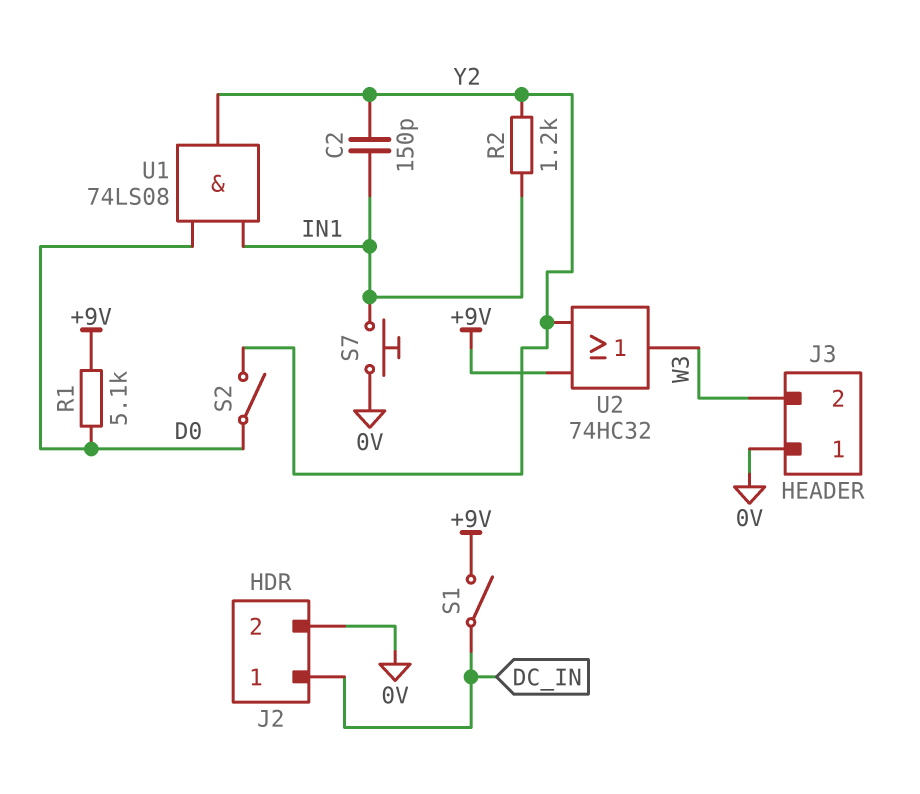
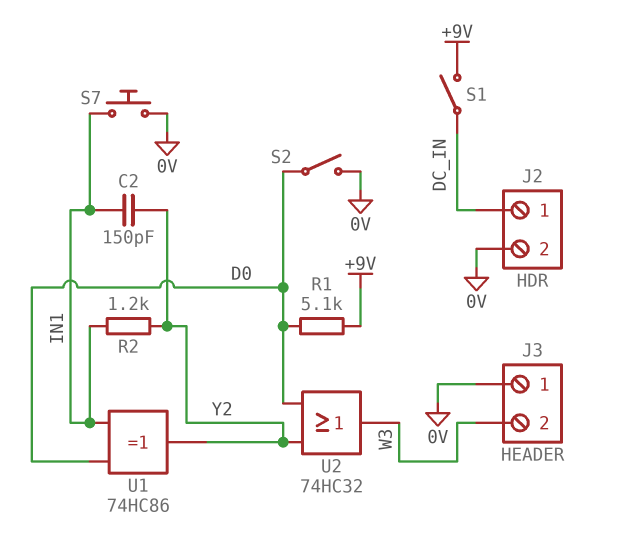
S2: switch (D0, Y2) -> switch (0V, D0)
U1: AND 74LS08 (in D0, in IN1, out Y2) -> XOR 74HC86 (in D0, in IN1, out Y2)
U2: OR 74HC32 (in +9V, in Y2, out W3) -> OR 74HC32 (in D0, in Y2, out W3)

